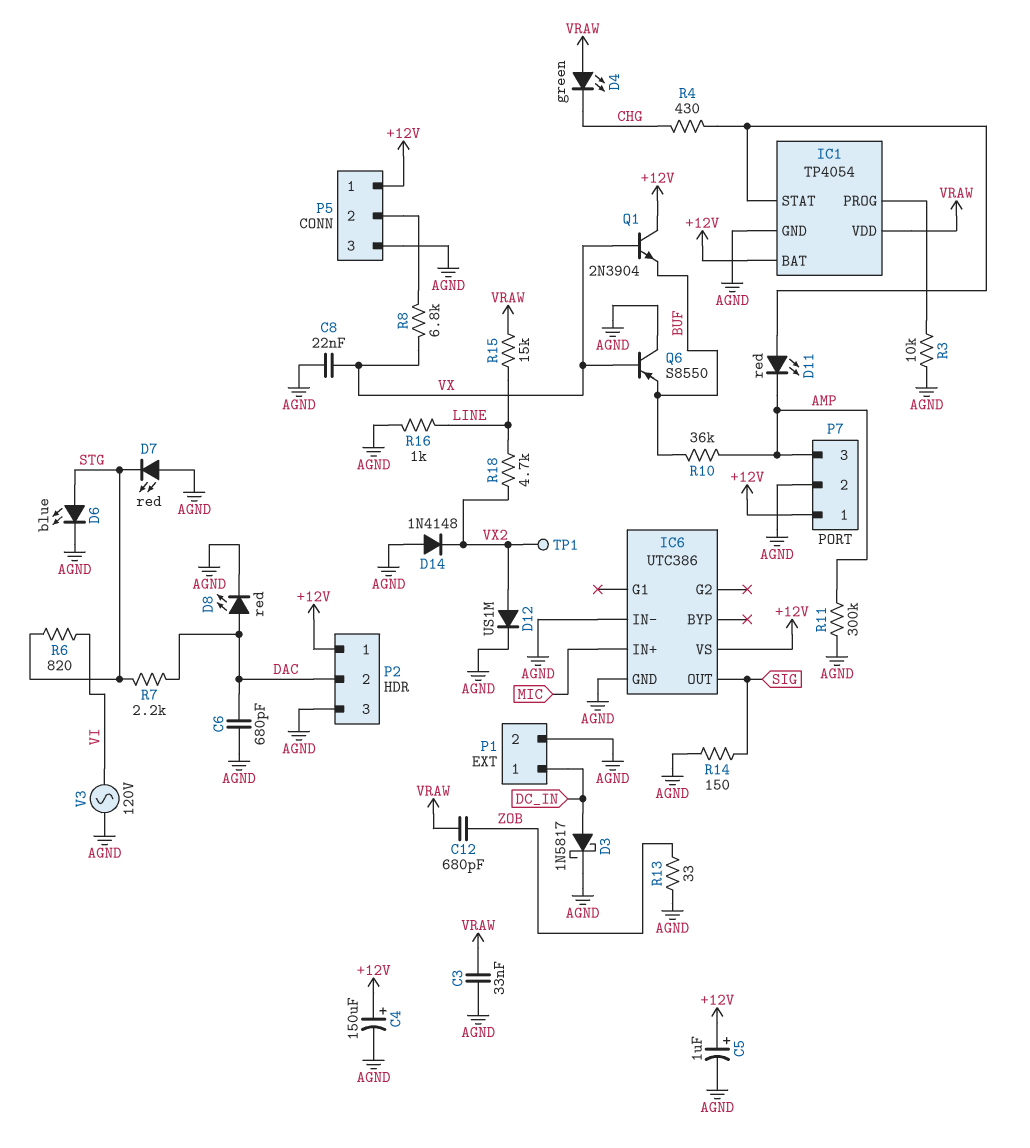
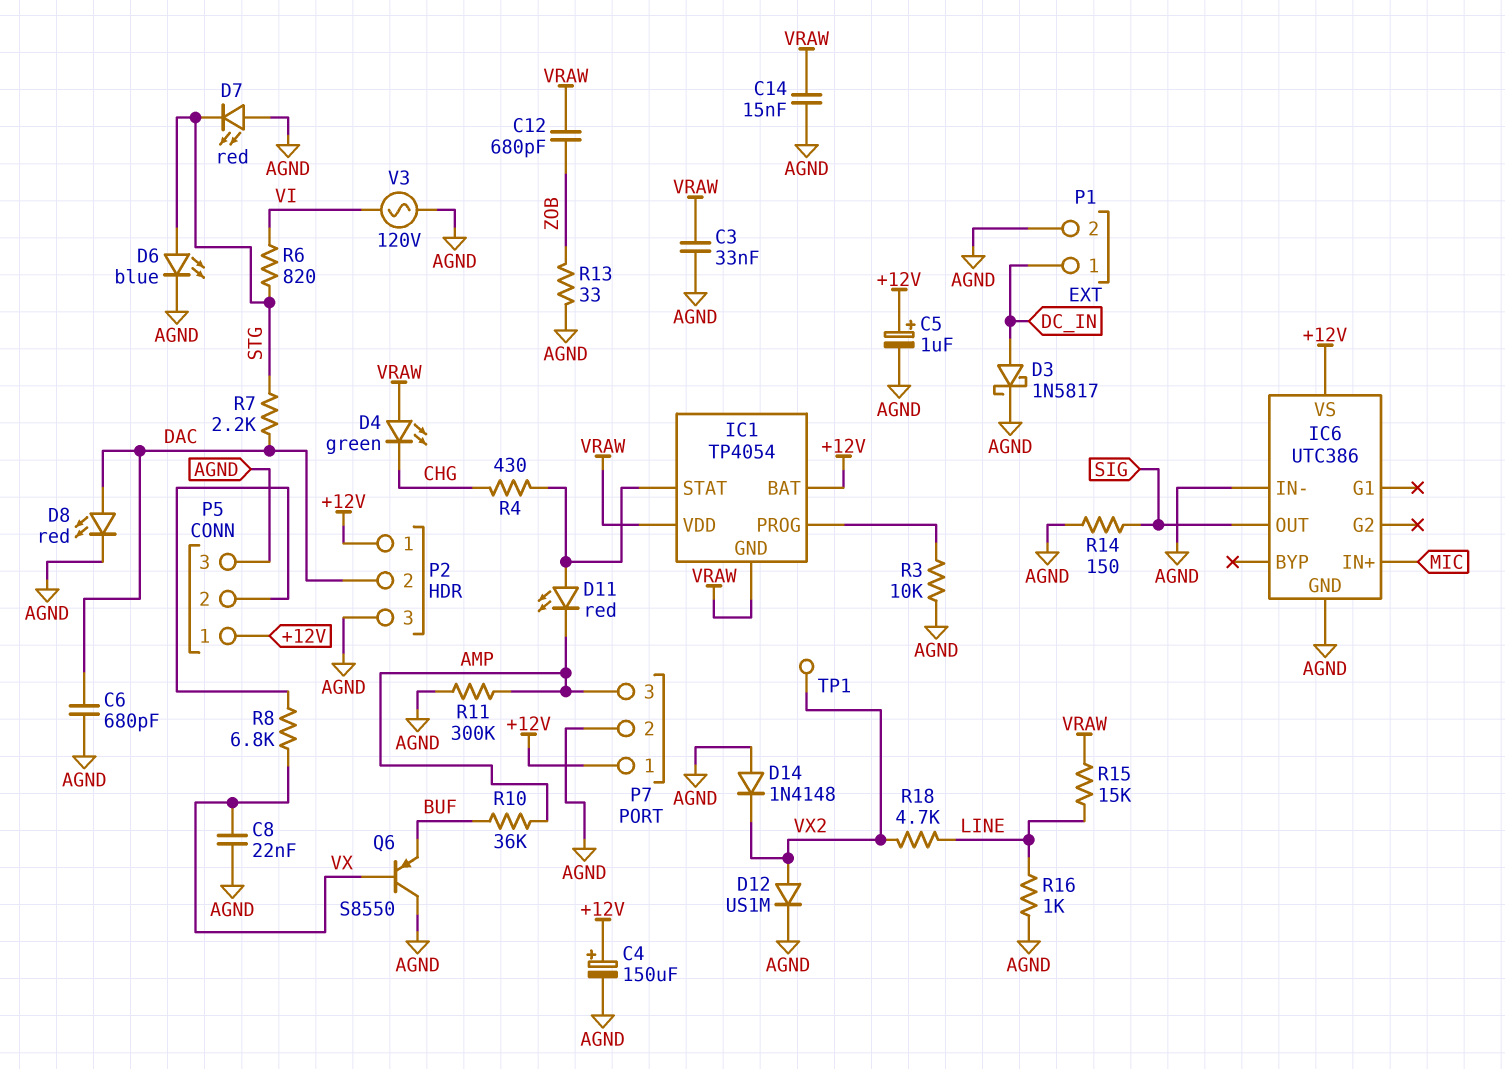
C14: none -> 15nF (AGND, VRAW)
IC1 pin GND: AGND -> VRAW
Q1: NPN 2N3904 (B VX, C +12V, E BUF) -> none

